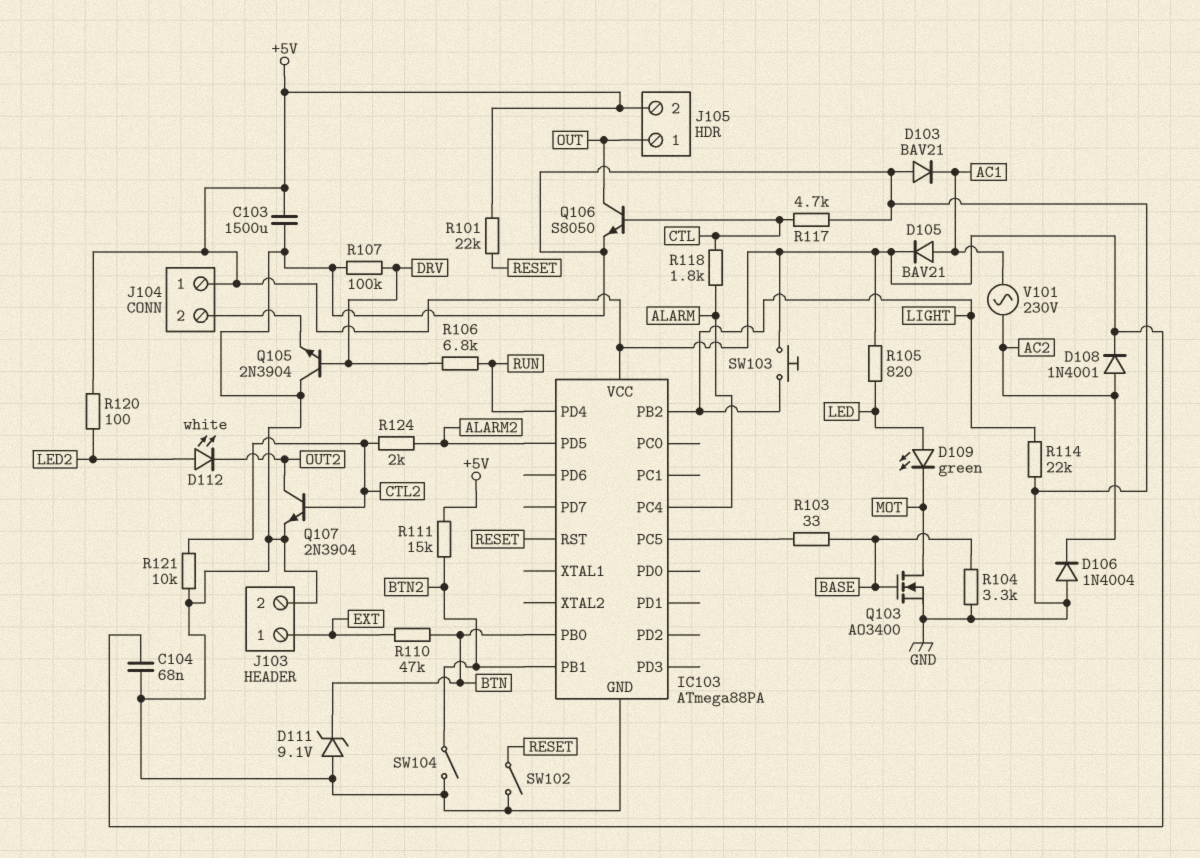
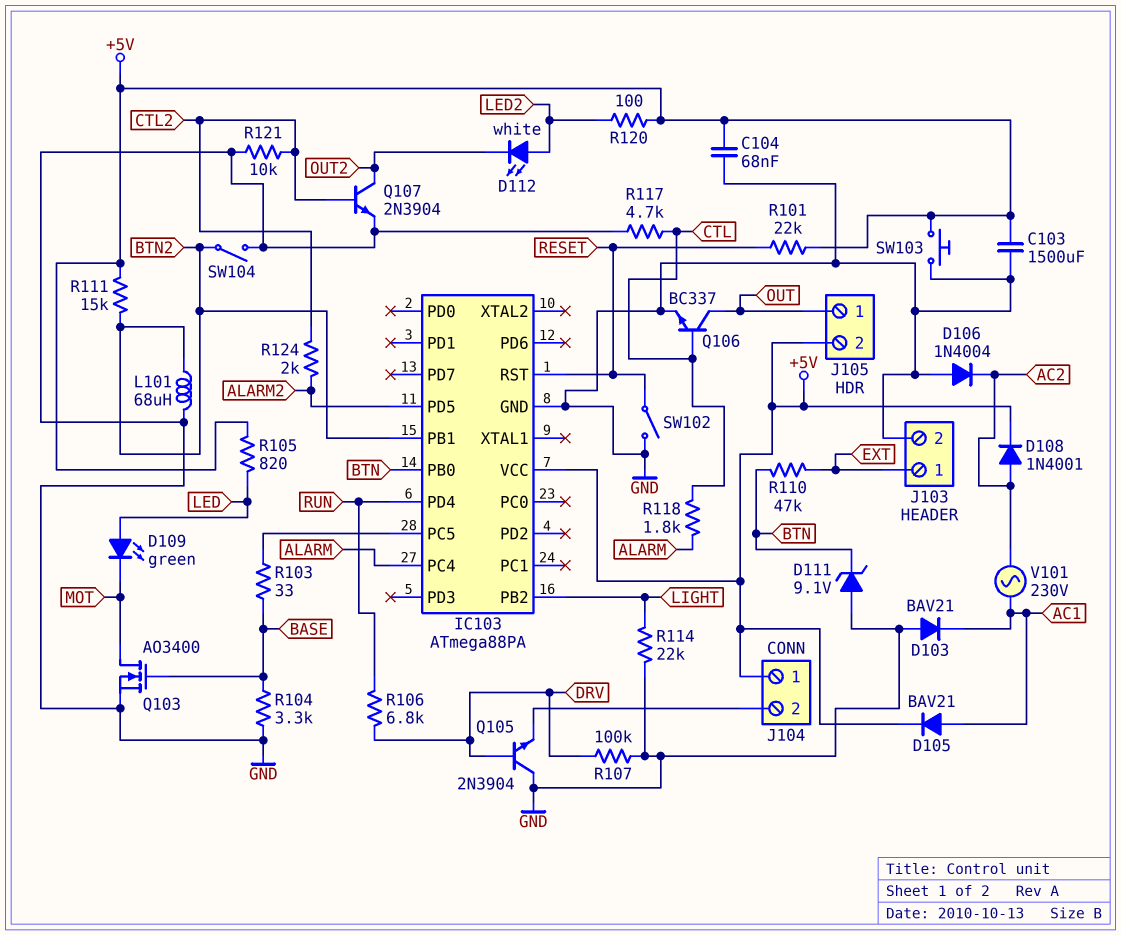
L101: none -> 68uH (BTN2, GND)
Q106: NPN S8050 (B CTL, C OUT, E GND) -> NPN BC337 (B CTL, C OUT, E GND)
SW103: button (+5V, LIGHT) -> button (+5V, GND)

